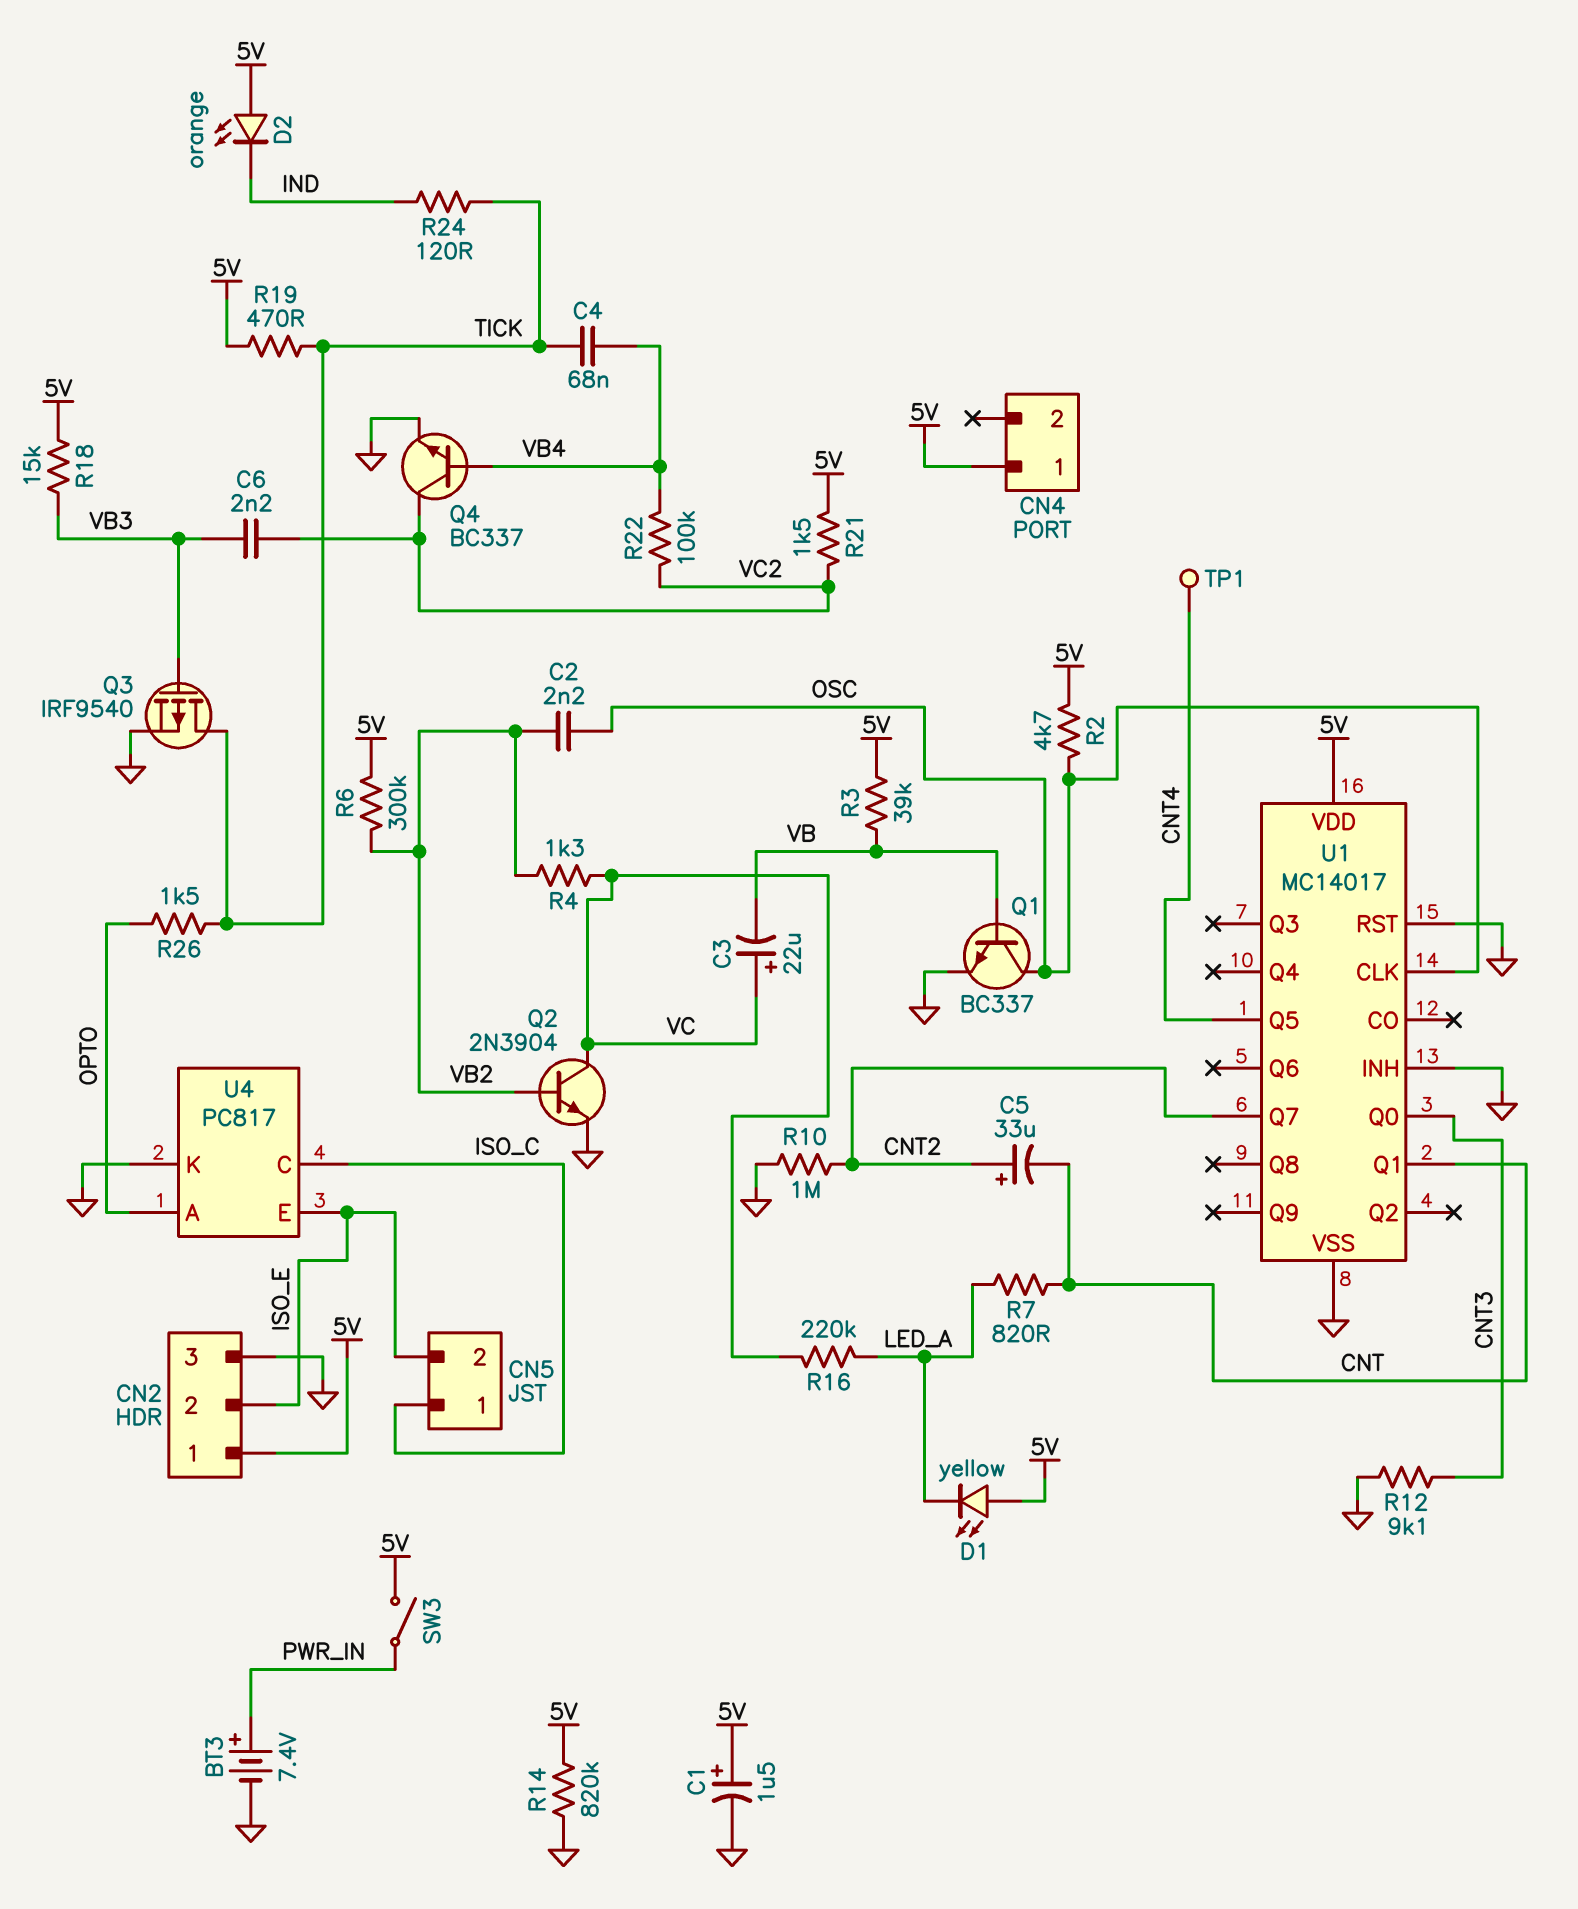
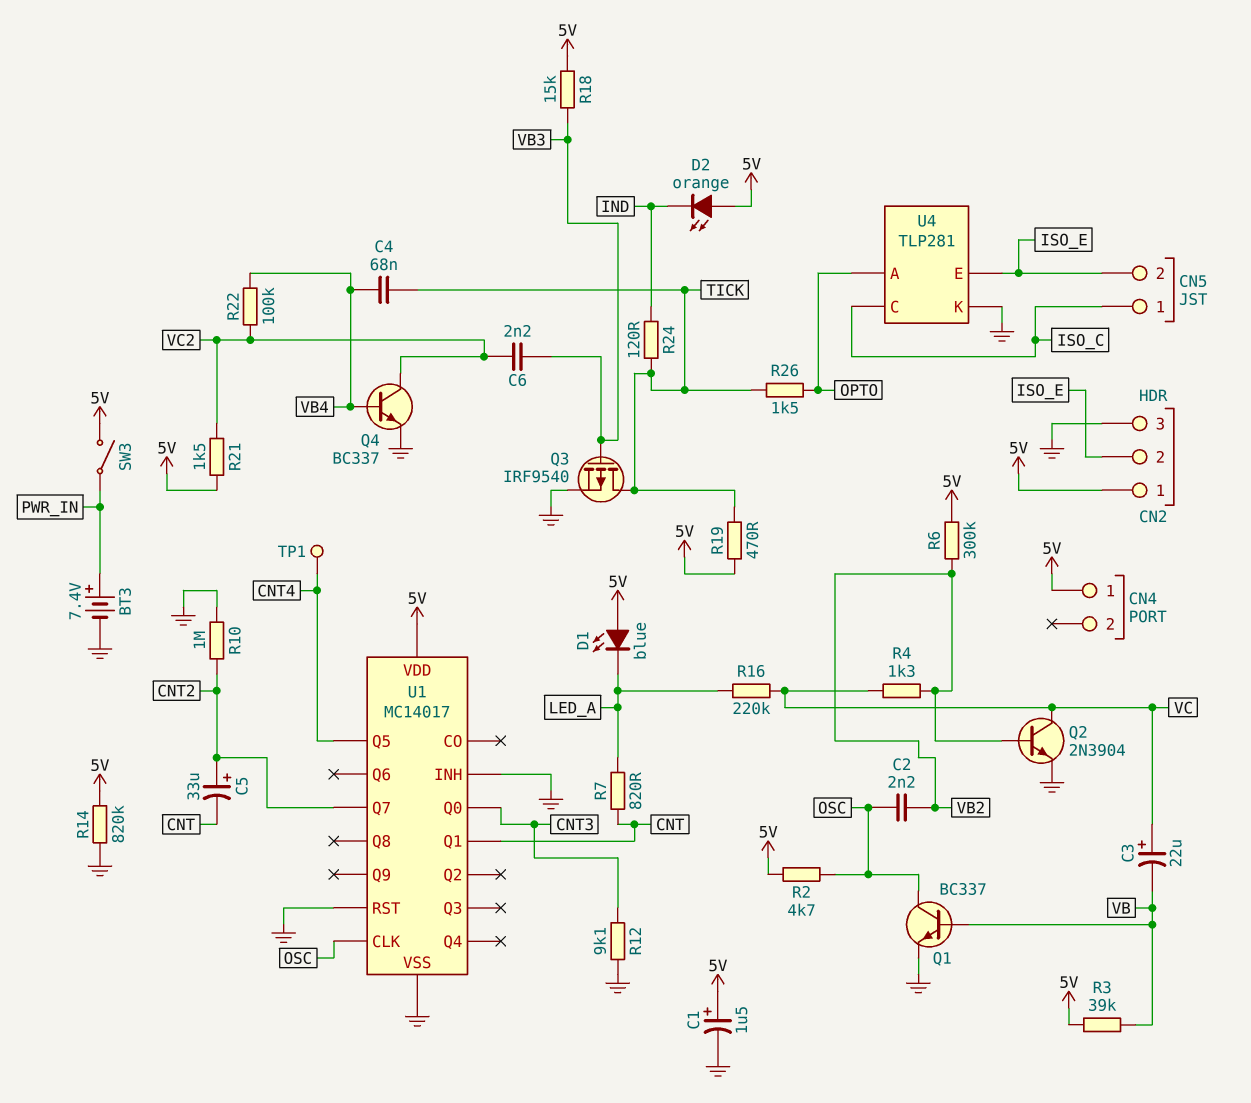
D1: LED yellow (A 5V, K LED_A) -> LED blue (A 5V, K LED_A)
U4: PC817 -> TLP281

